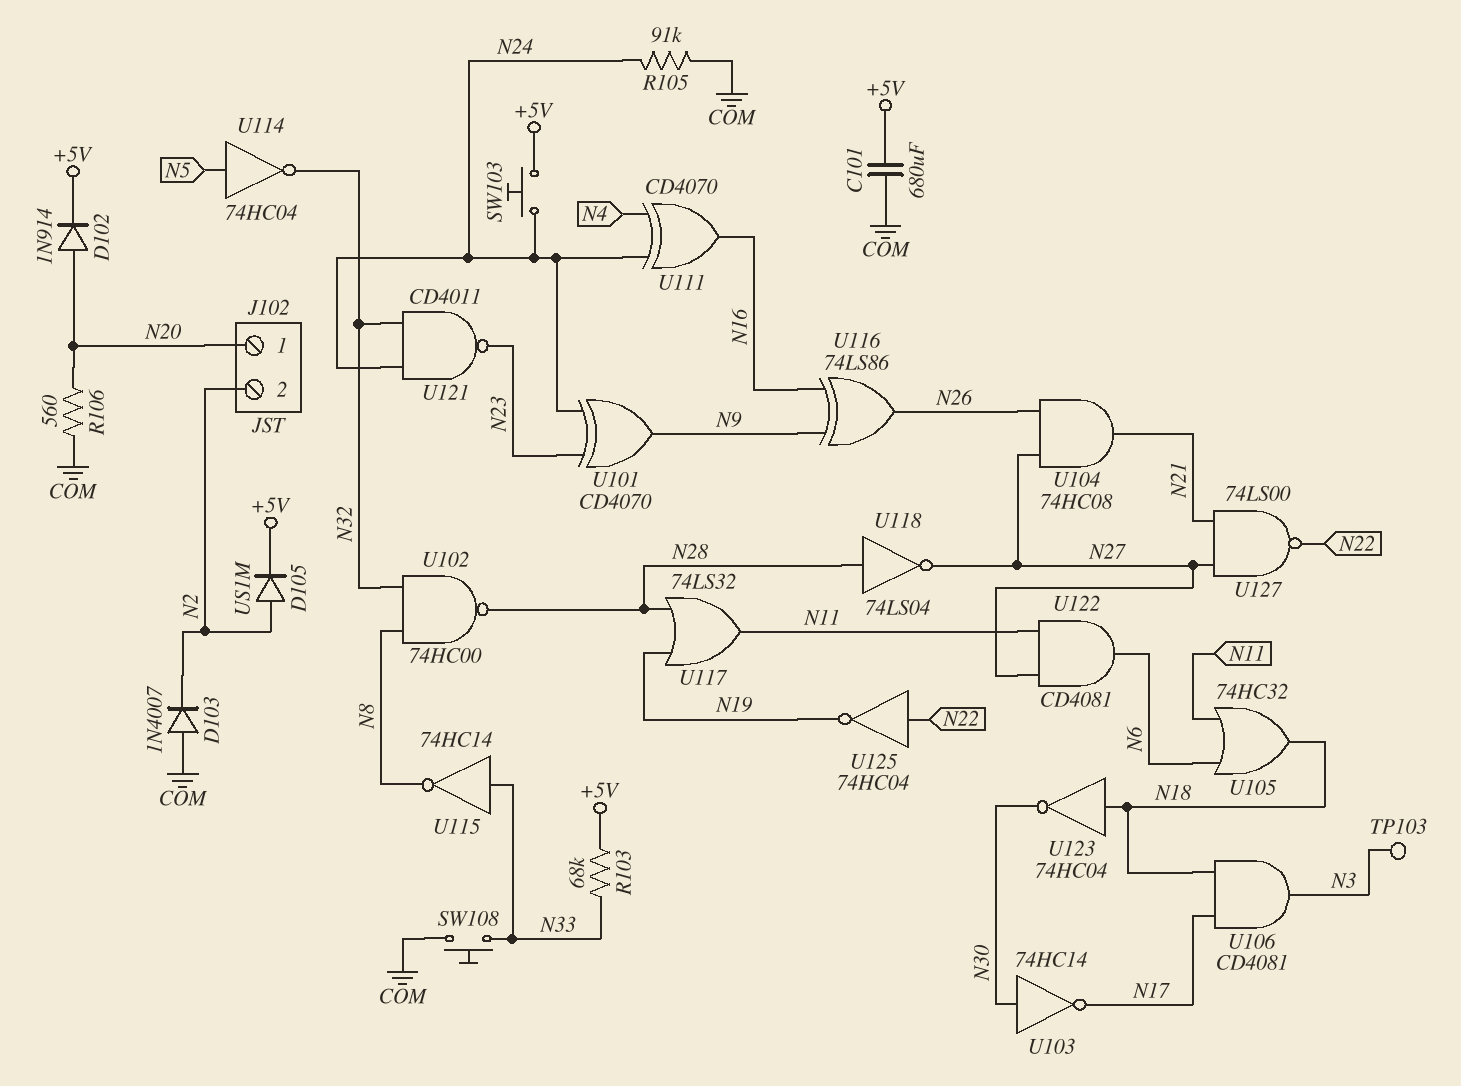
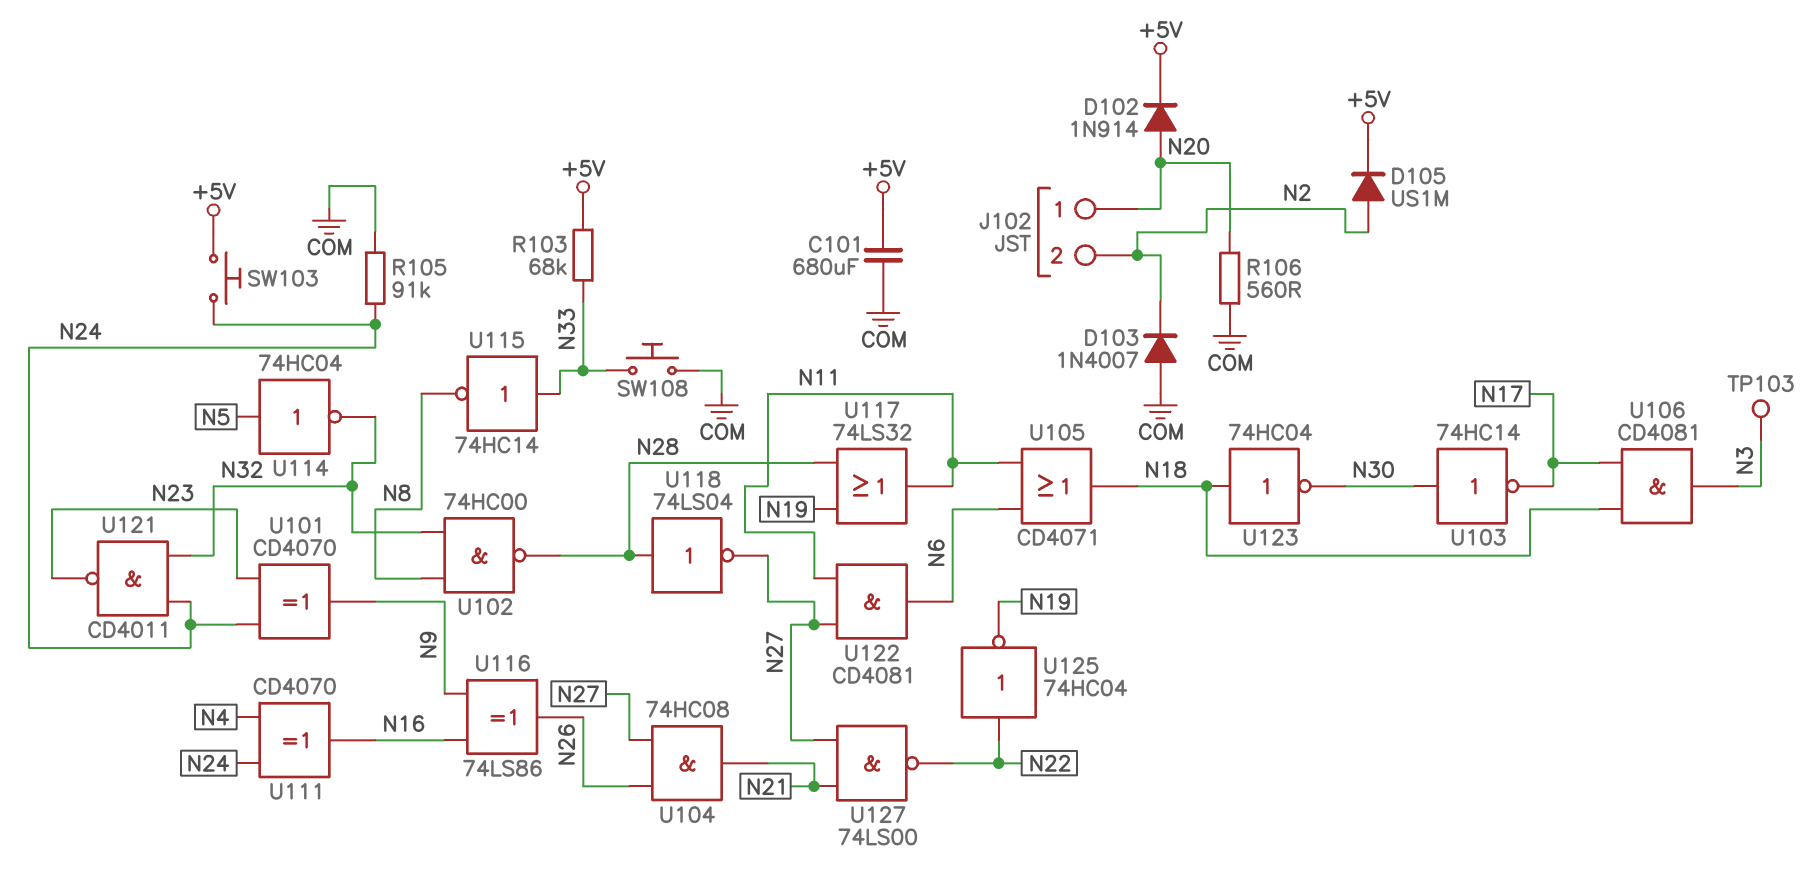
U105: OR 74HC32 (in N6, in N11, out N18) -> OR CD4071 (in N6, in N11, out N18)

